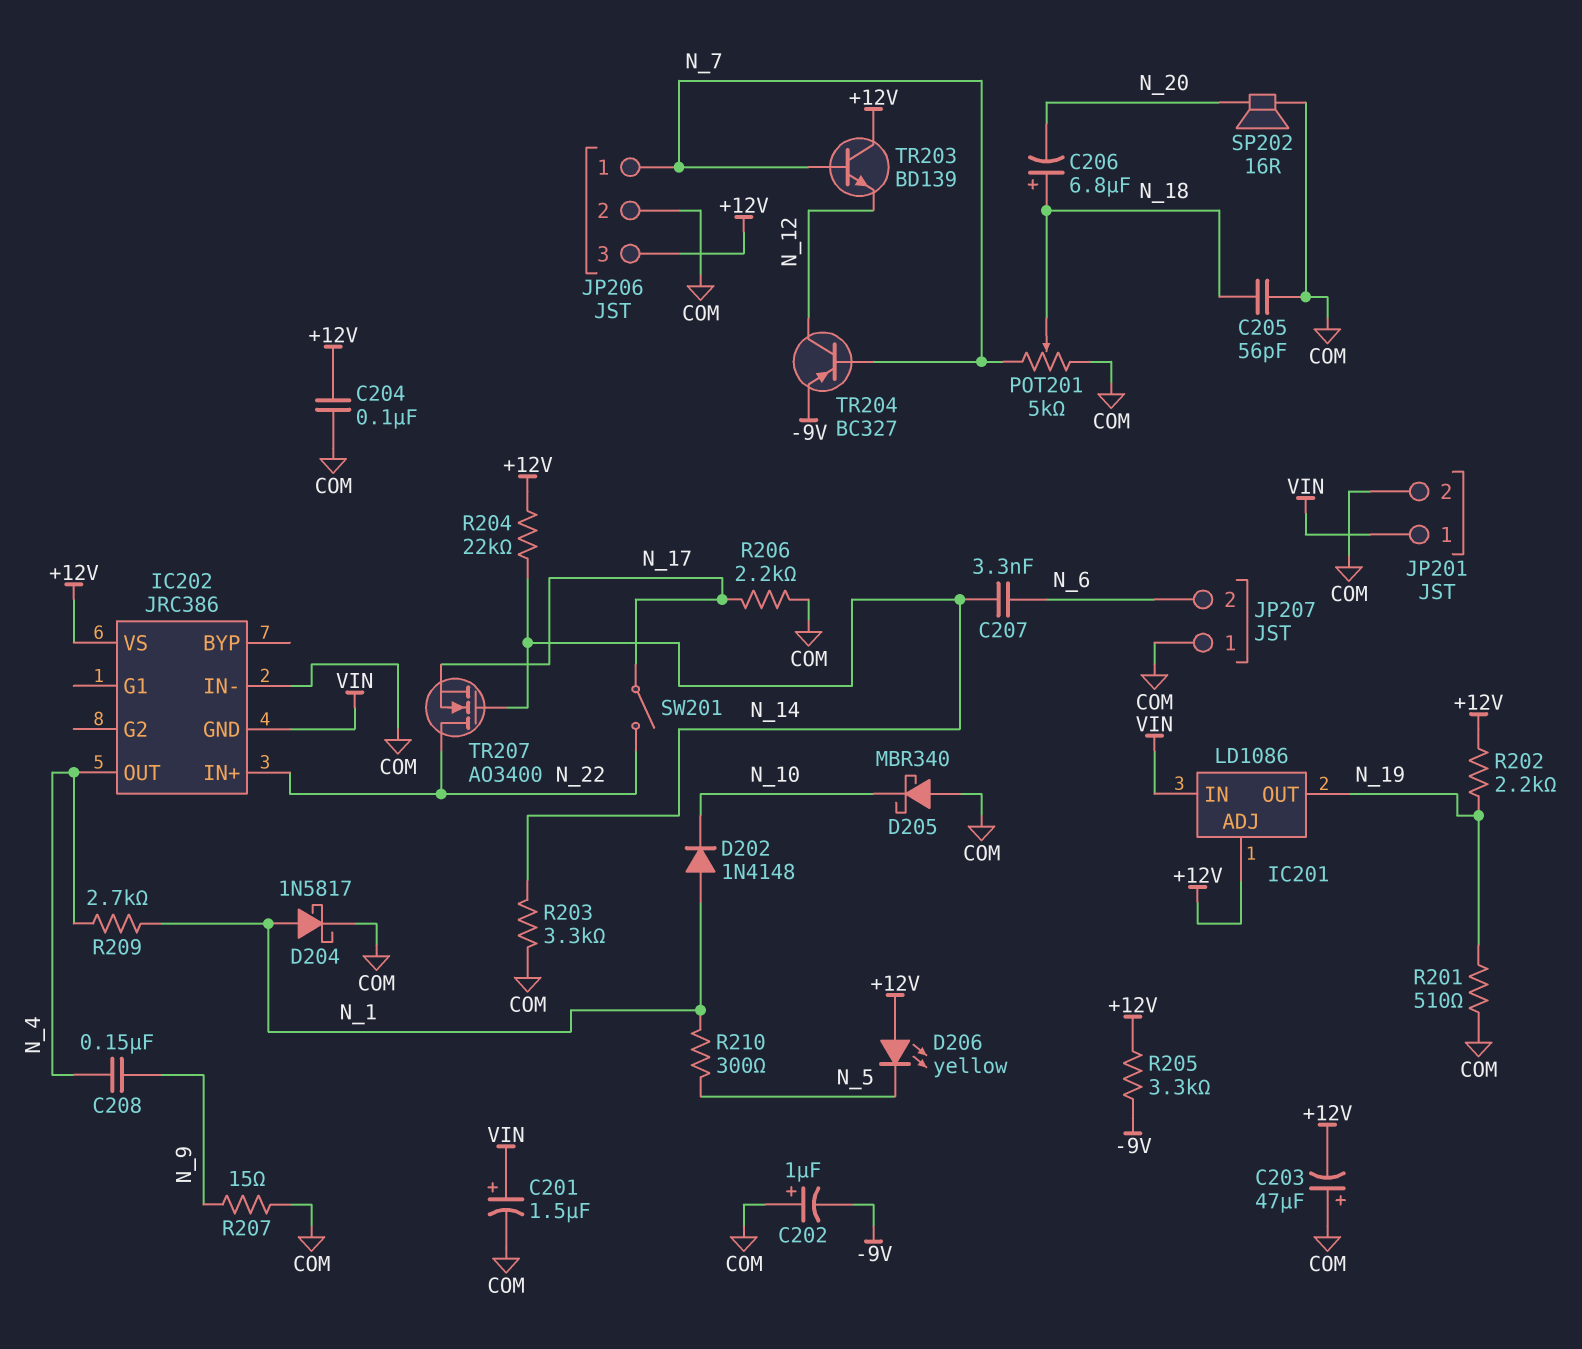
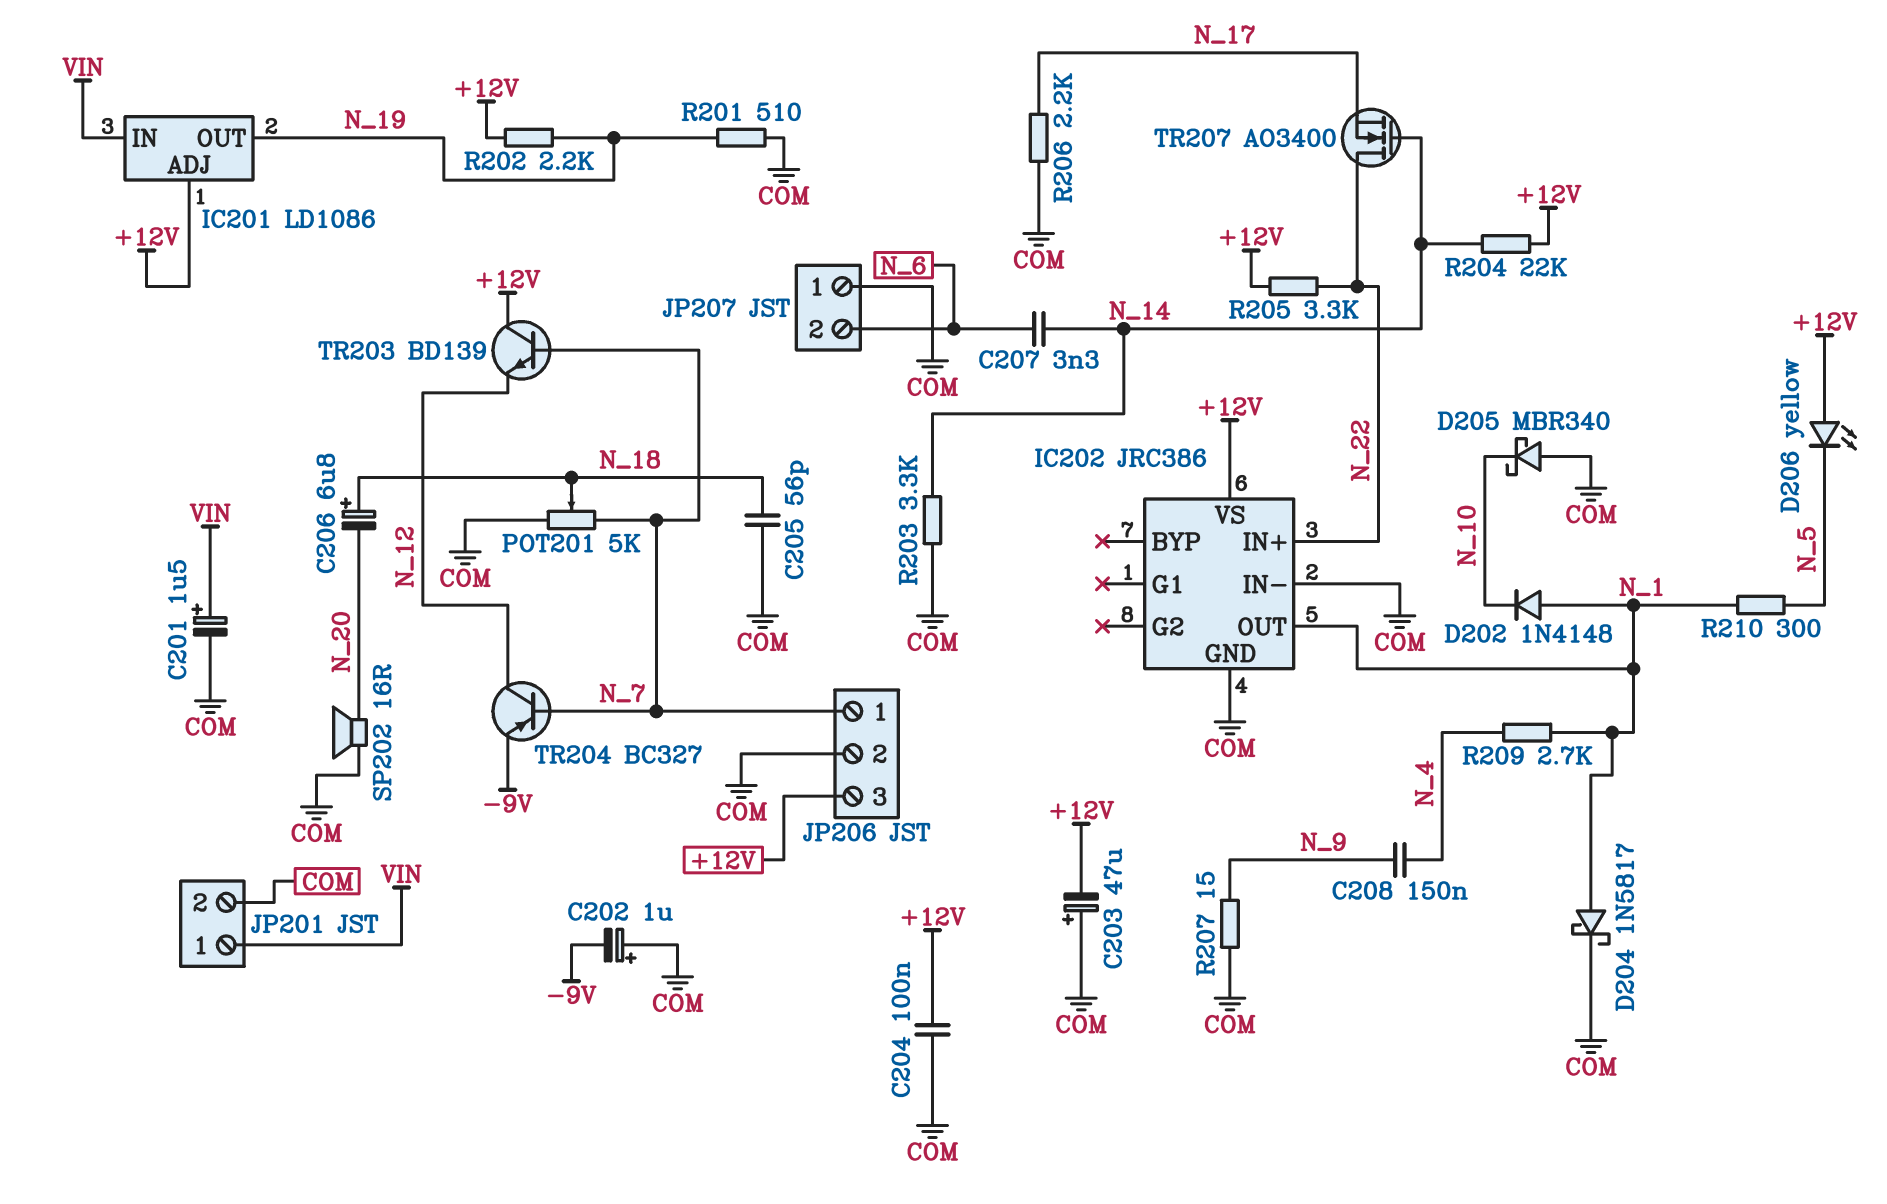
IC202 pin GND: VIN -> COM
IC202 pin OUT: N_4 -> N_1
R205: 3.3k (+12V, -9V) -> 3.3k (+12V, N_22)
SW201: switch (N_17, N_22) -> none

